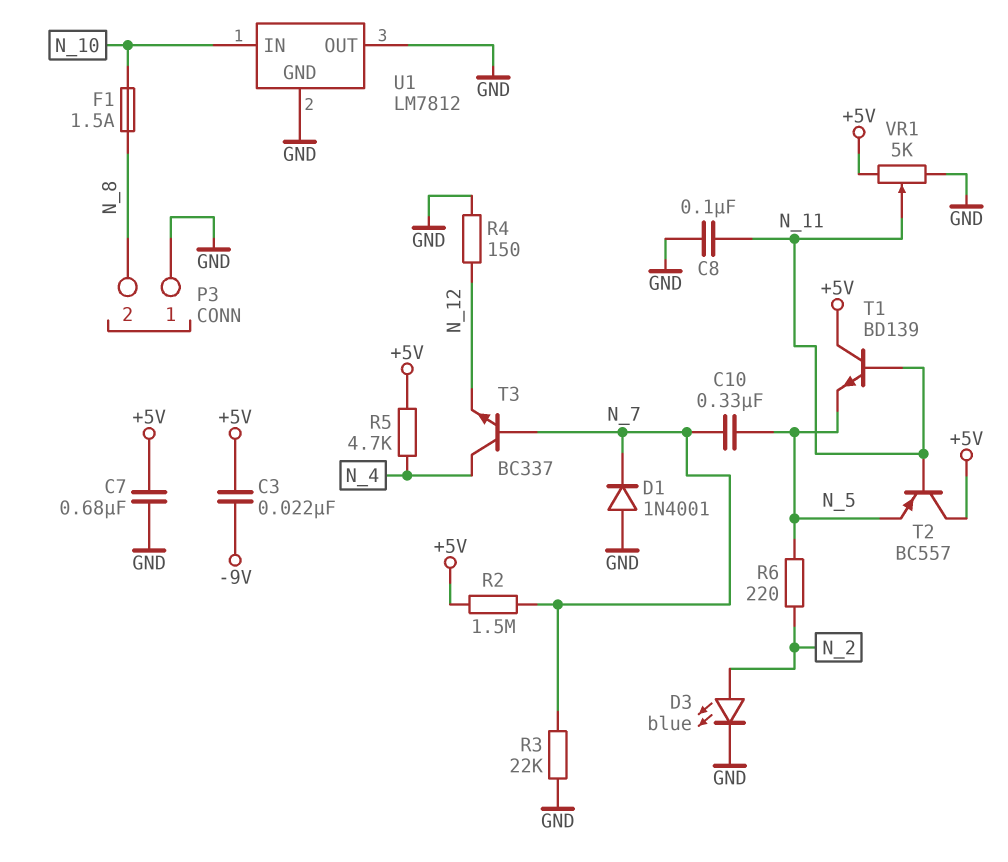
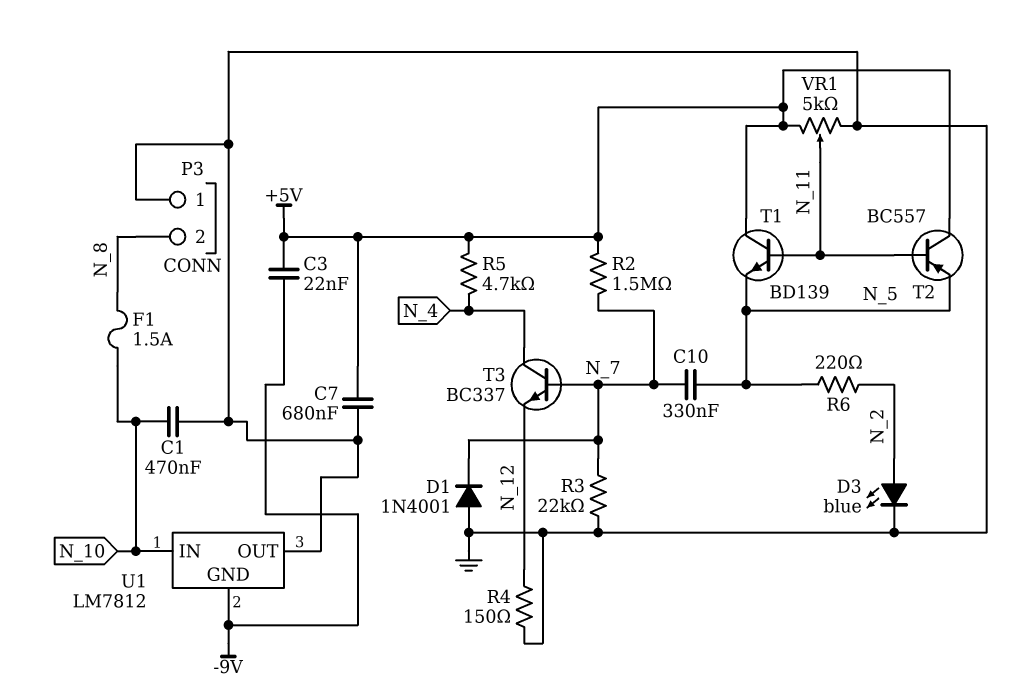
C1: none -> 470nF (GND, N_10)
C8: 100nF (GND, N_11) -> none
U1 pin GND: GND -> -9V

